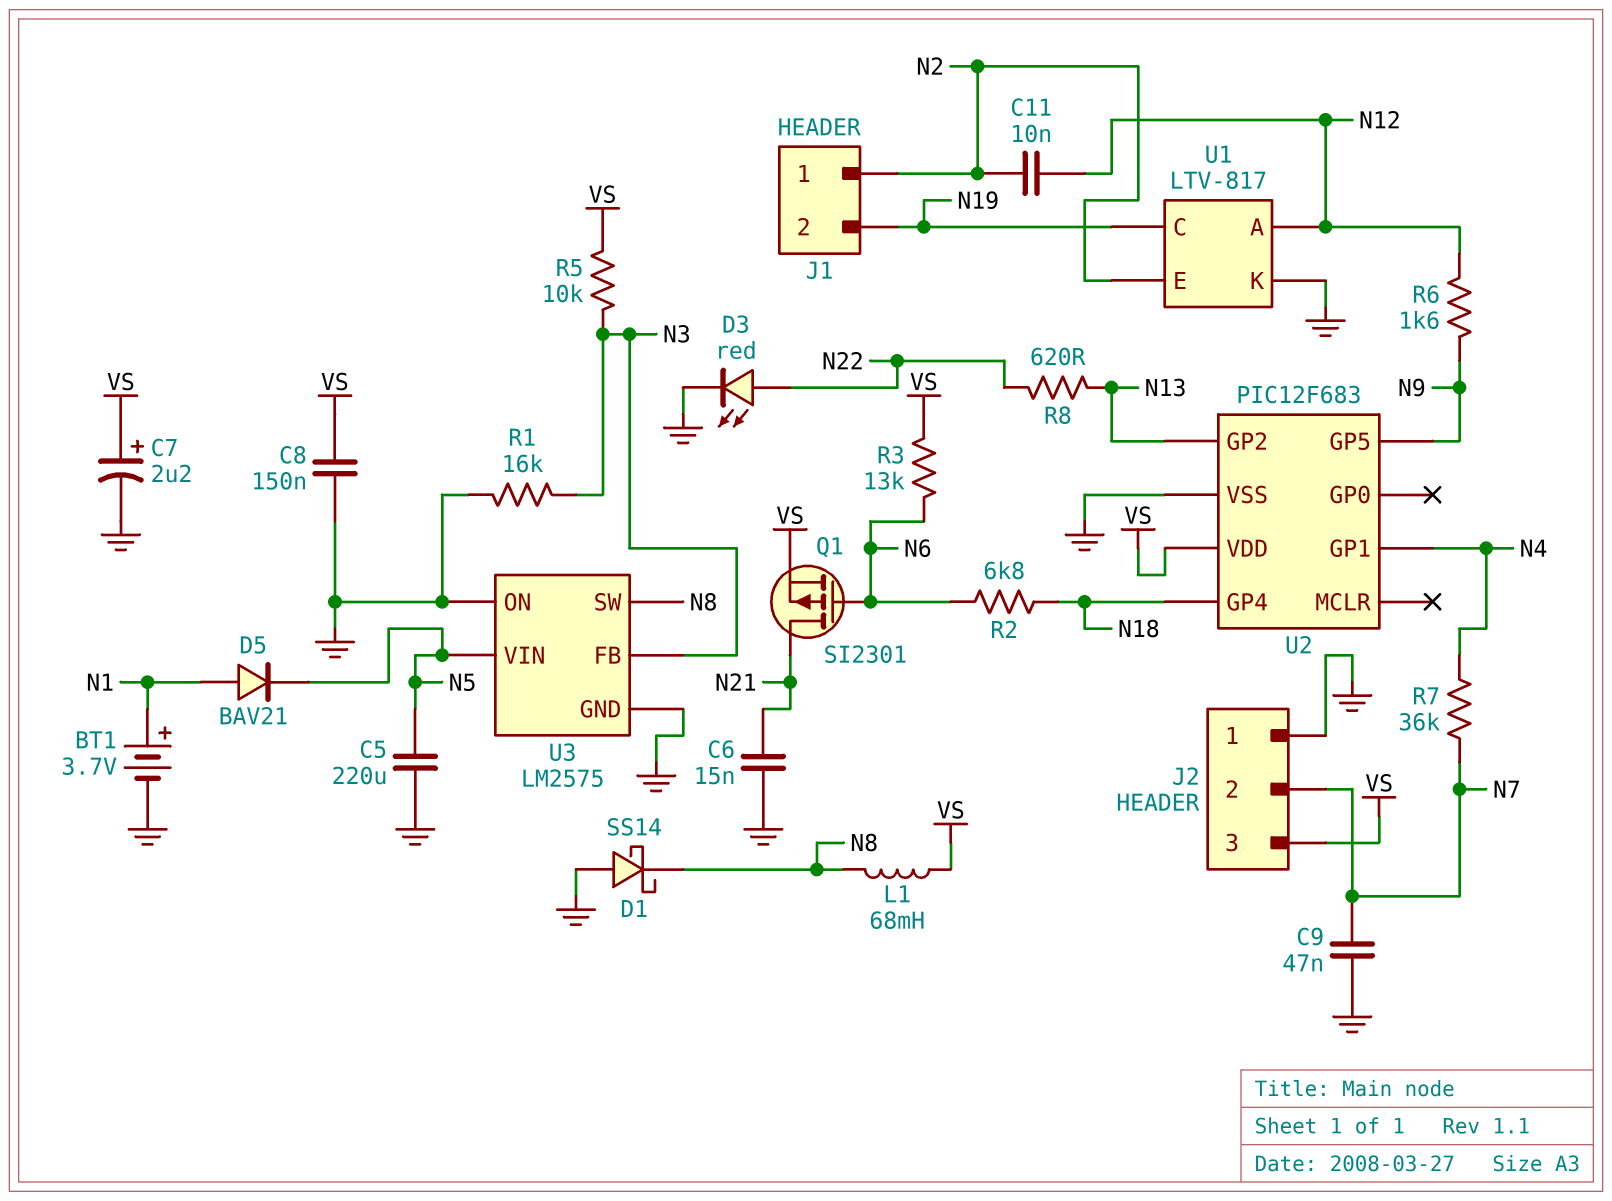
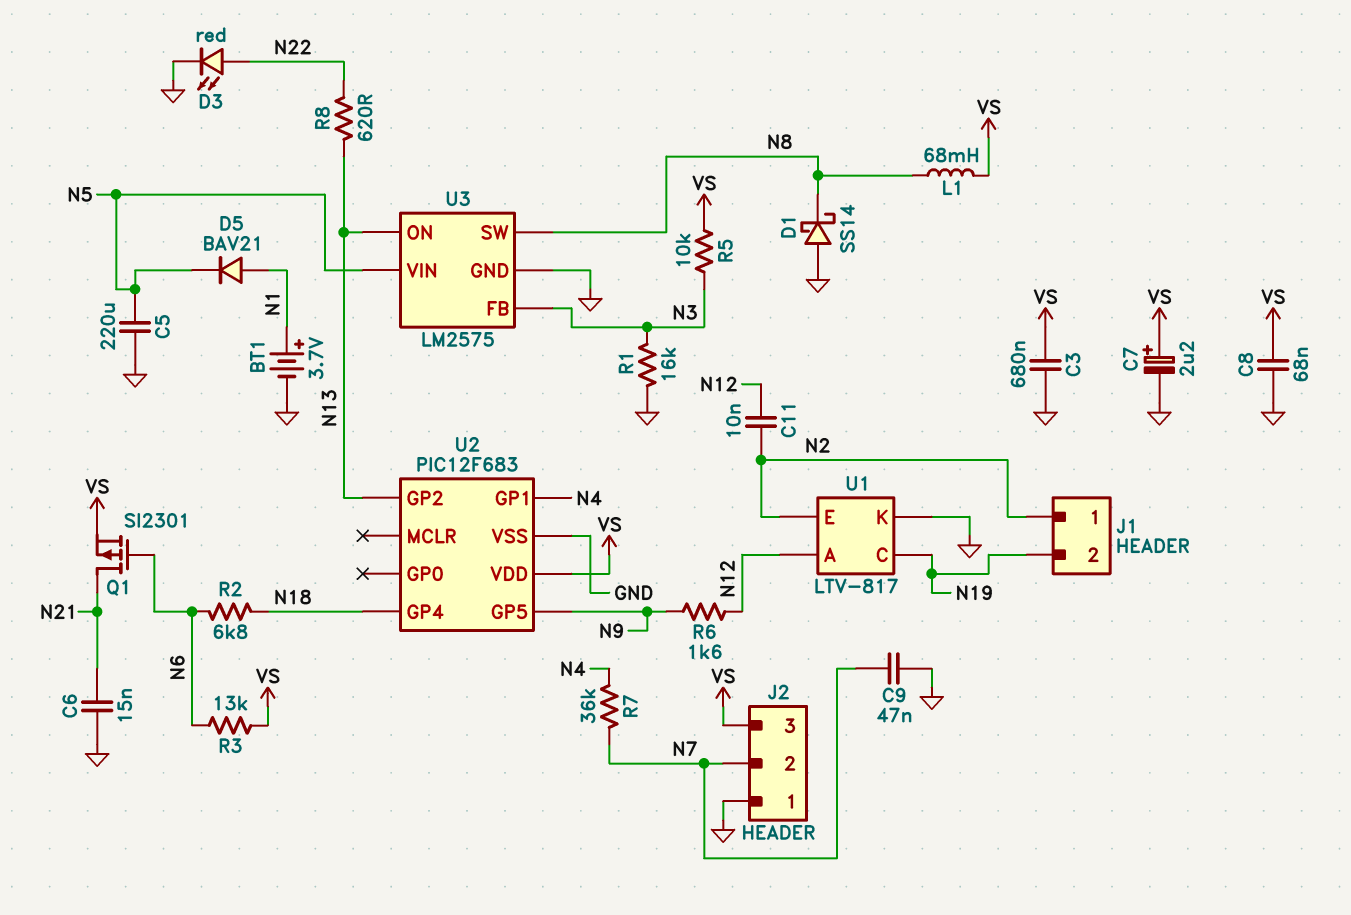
C3: none -> 680nF (GND, VS)
C8: 150nF (GND, VS) -> 68nF (GND, VS)
U3 pin ON: GND -> N13

